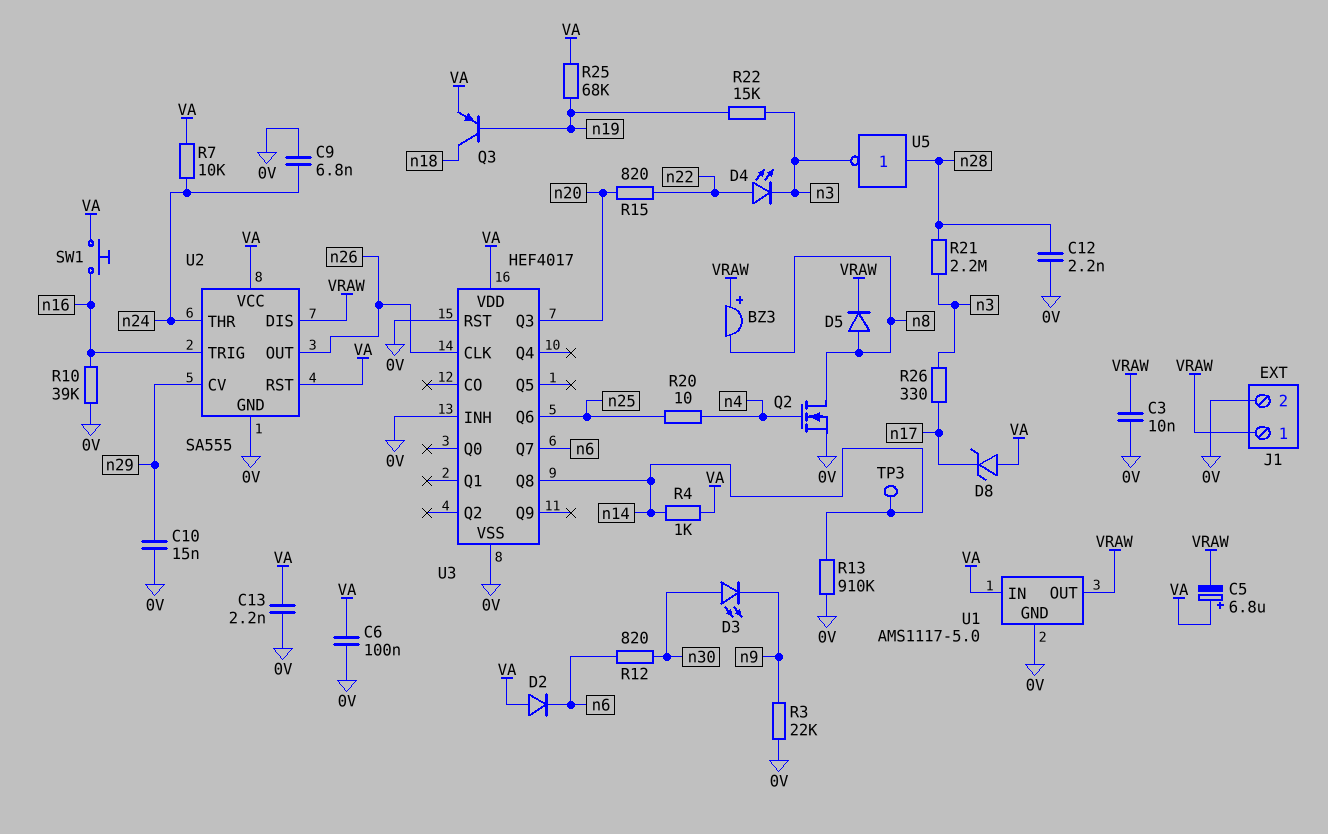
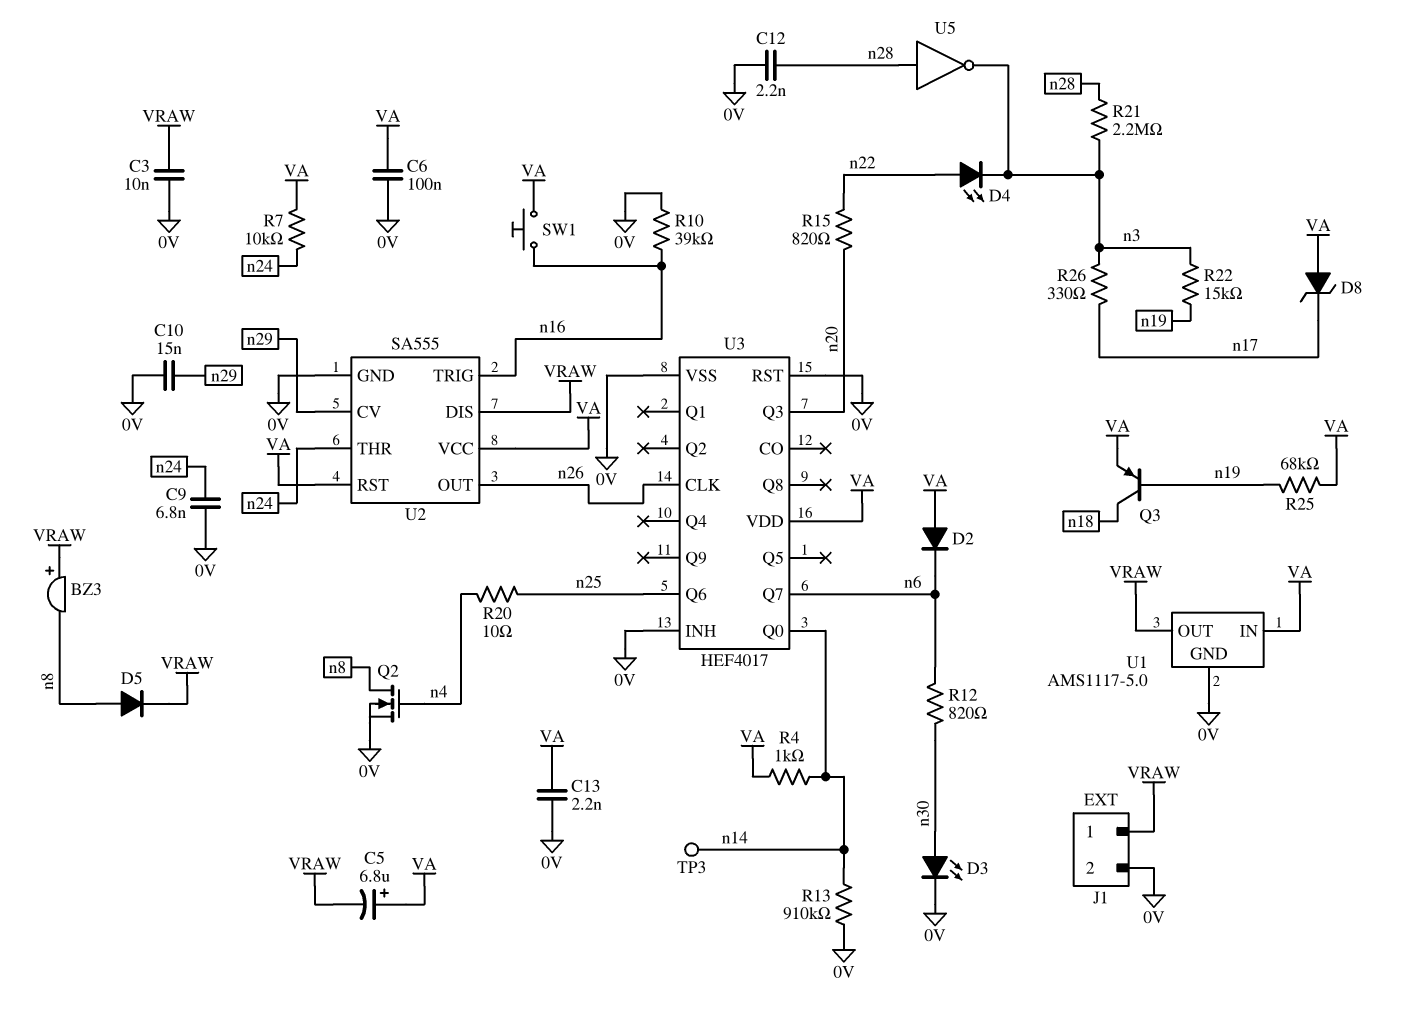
D3: LED (A n30, K n9) -> LED (A n30, K 0V)
R3: 22k (0V, n9) -> none
U3 pin Q0: none -> n14
U3 pin Q8: n14 -> none

